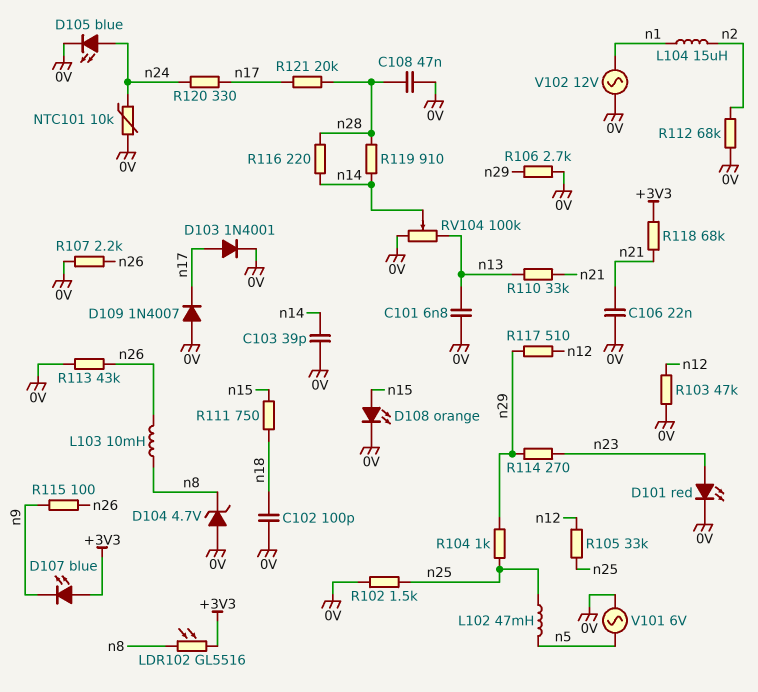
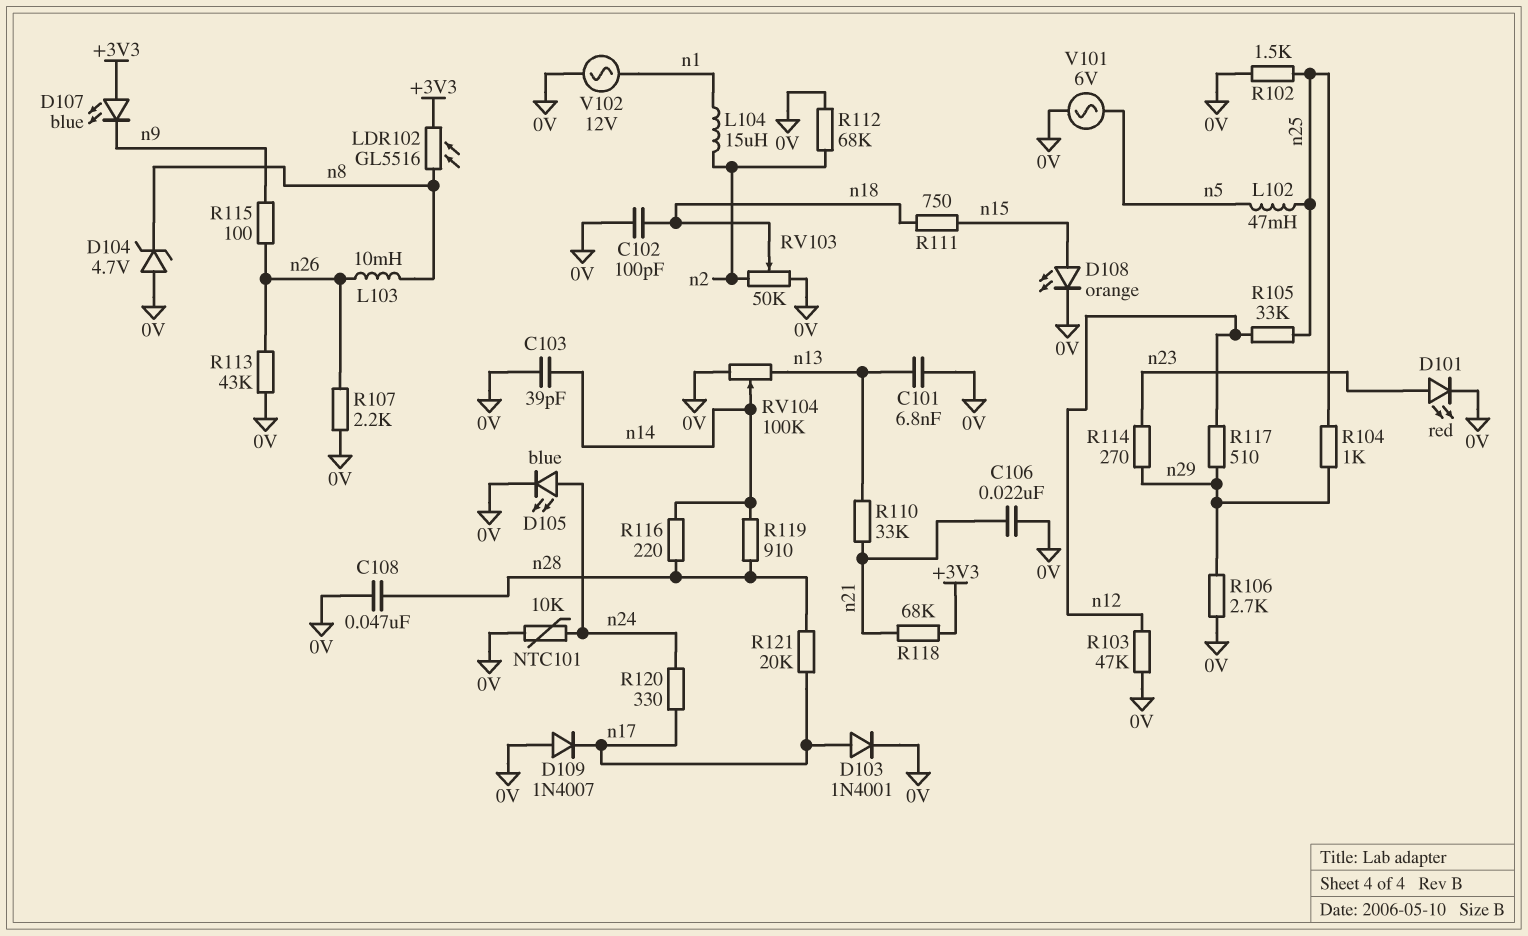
RV103: none -> 50k (0V, n2, wiper n18)

